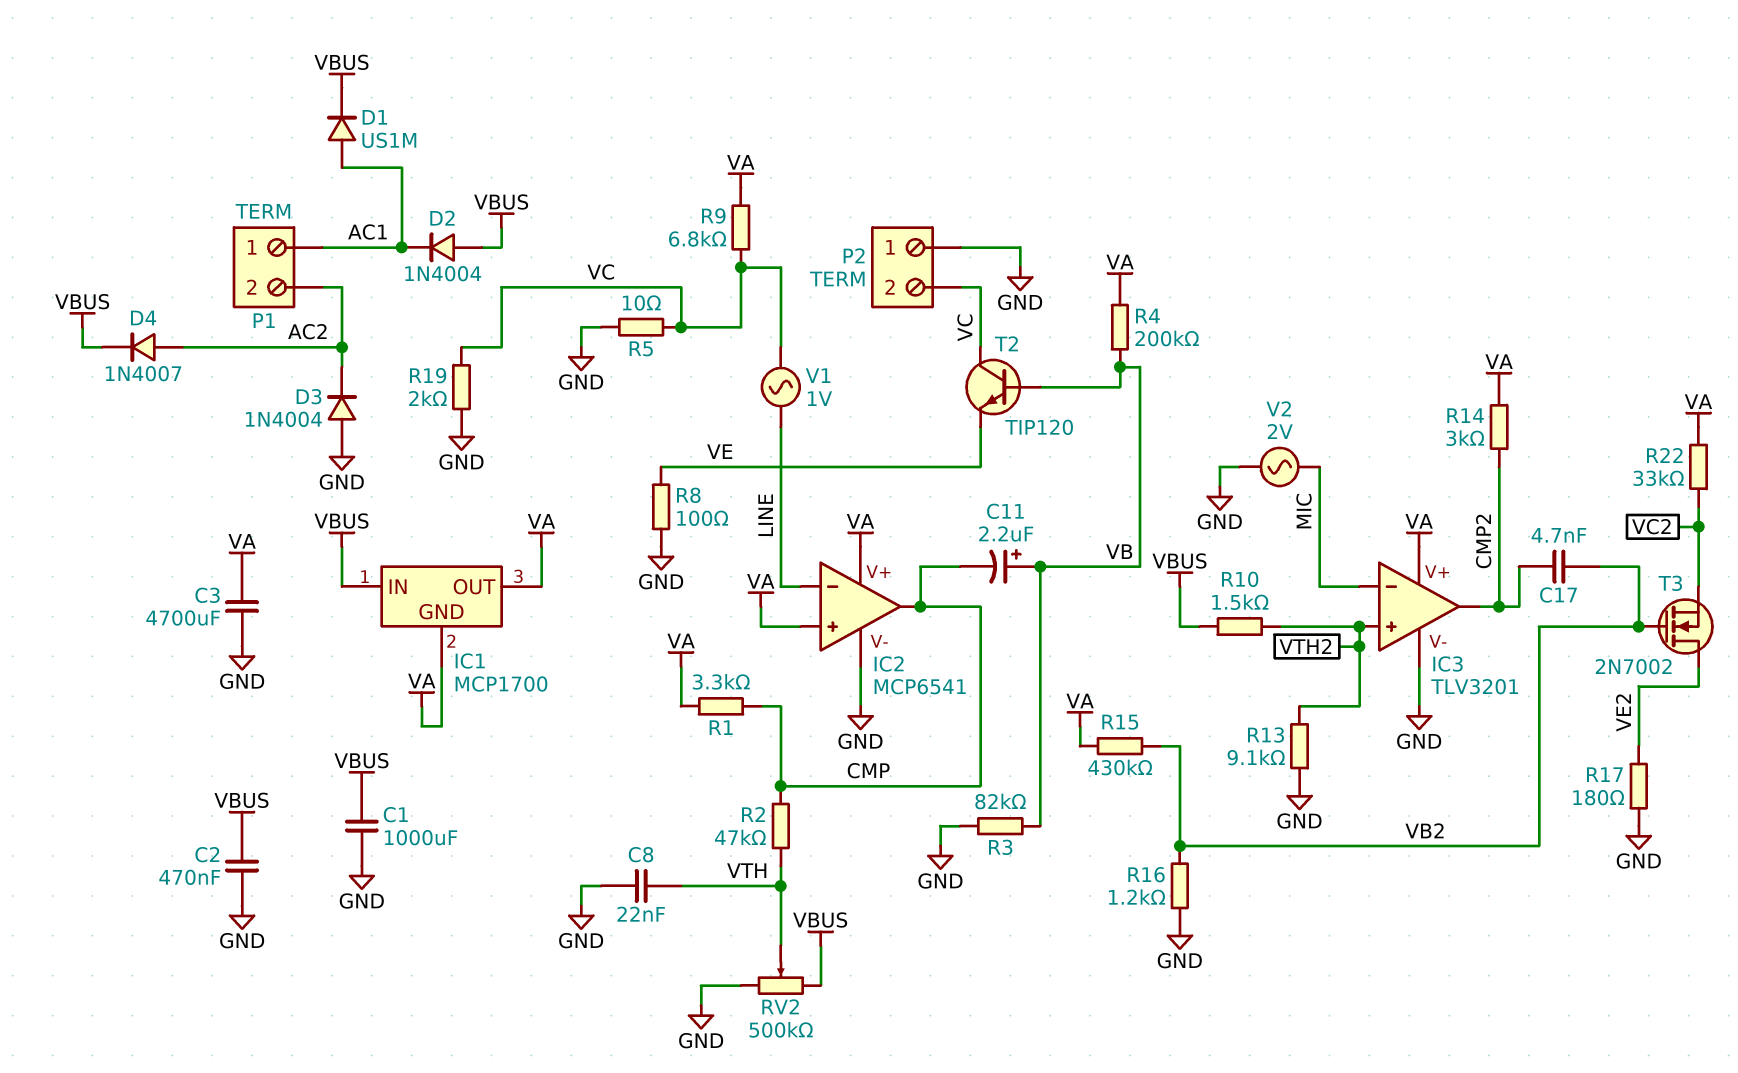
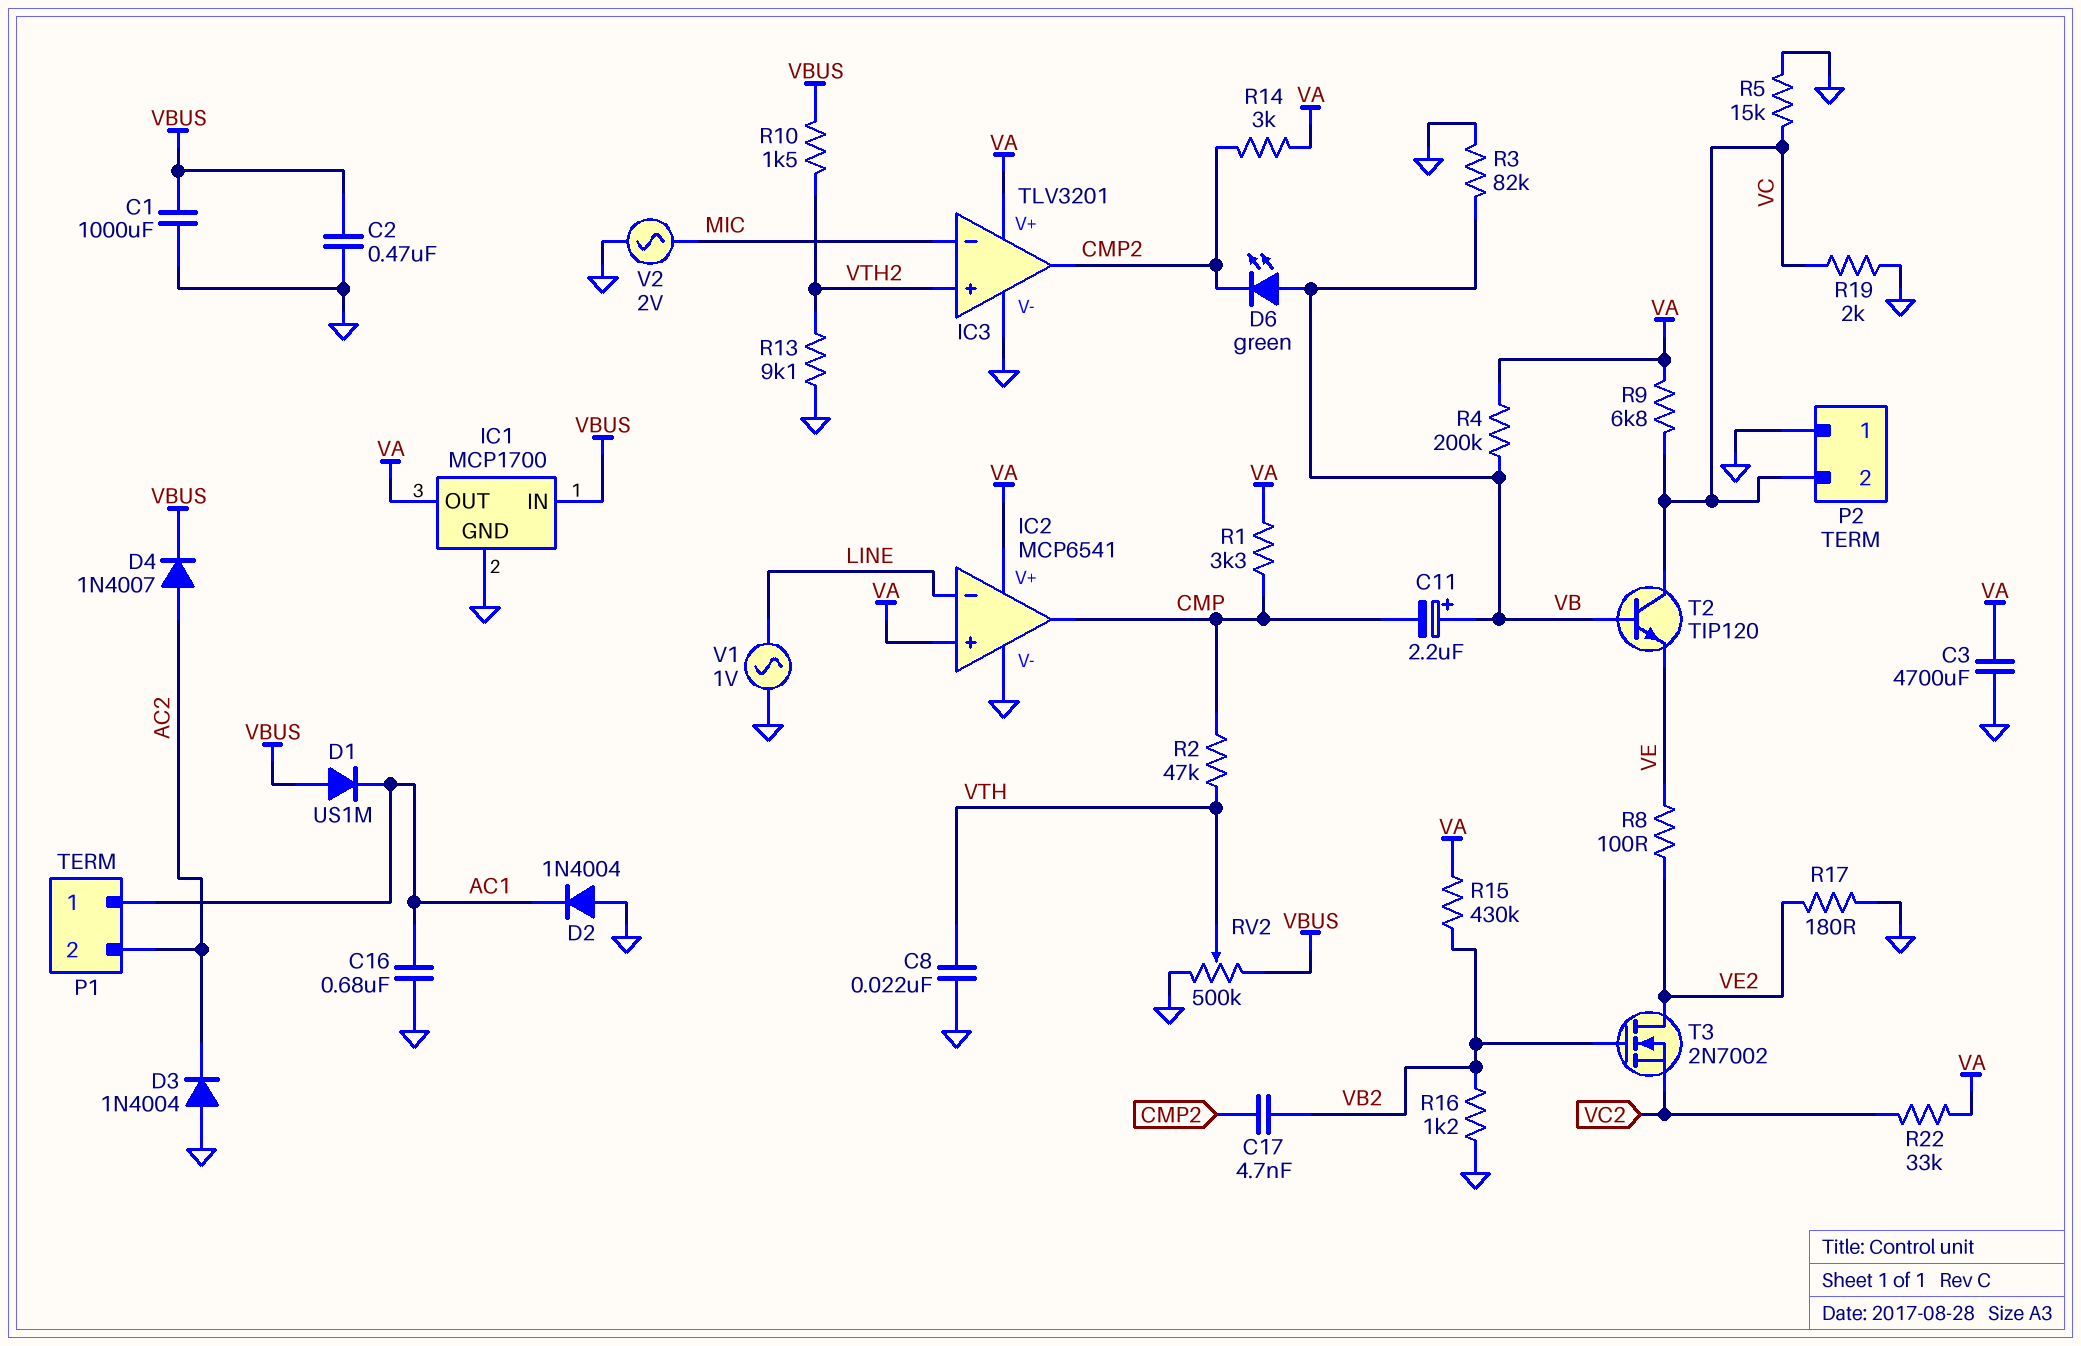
C16: none -> 680nF (AC1, GND)
D1: diode US1M (A AC1, K VBUS) -> diode US1M (A VBUS, K AC1)
D2: diode 1N4004 (A VBUS, K AC1) -> diode 1N4004 (A GND, K AC1)
D6: none -> LED green (A VB, K CMP2)
IC1 pin GND: VA -> GND
R5: 10 (GND, VC) -> 15k (GND, VC)
R8: 100 (GND, VE) -> 100 (VE, VE2)
V1: AC 1V (LINE, VC) -> AC 1V (GND, LINE)

